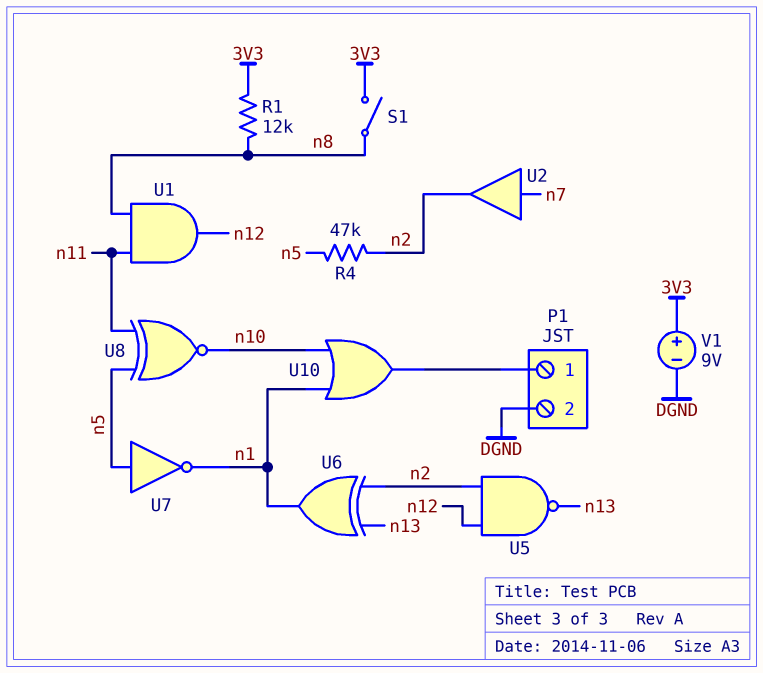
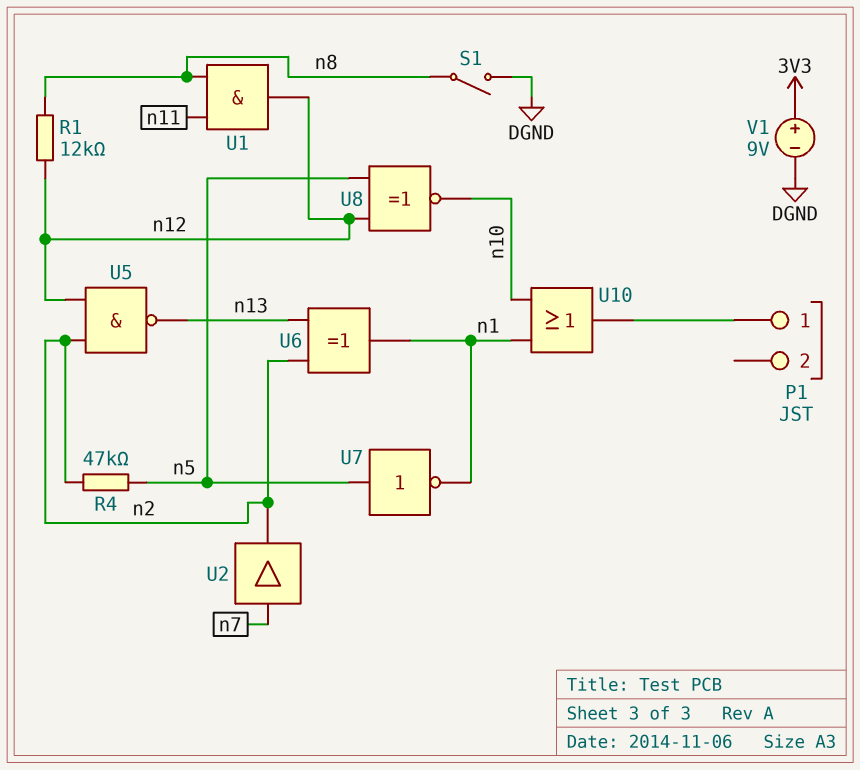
P1 pin 2: DGND -> none
R1: 12k (3V3, n8) -> 12k (n8, n12)
S1: switch (3V3, n8) -> switch (DGND, n8)
U8: XNOR (in n5, in n11, out n10) -> XNOR (in n5, in n12, out n10)

